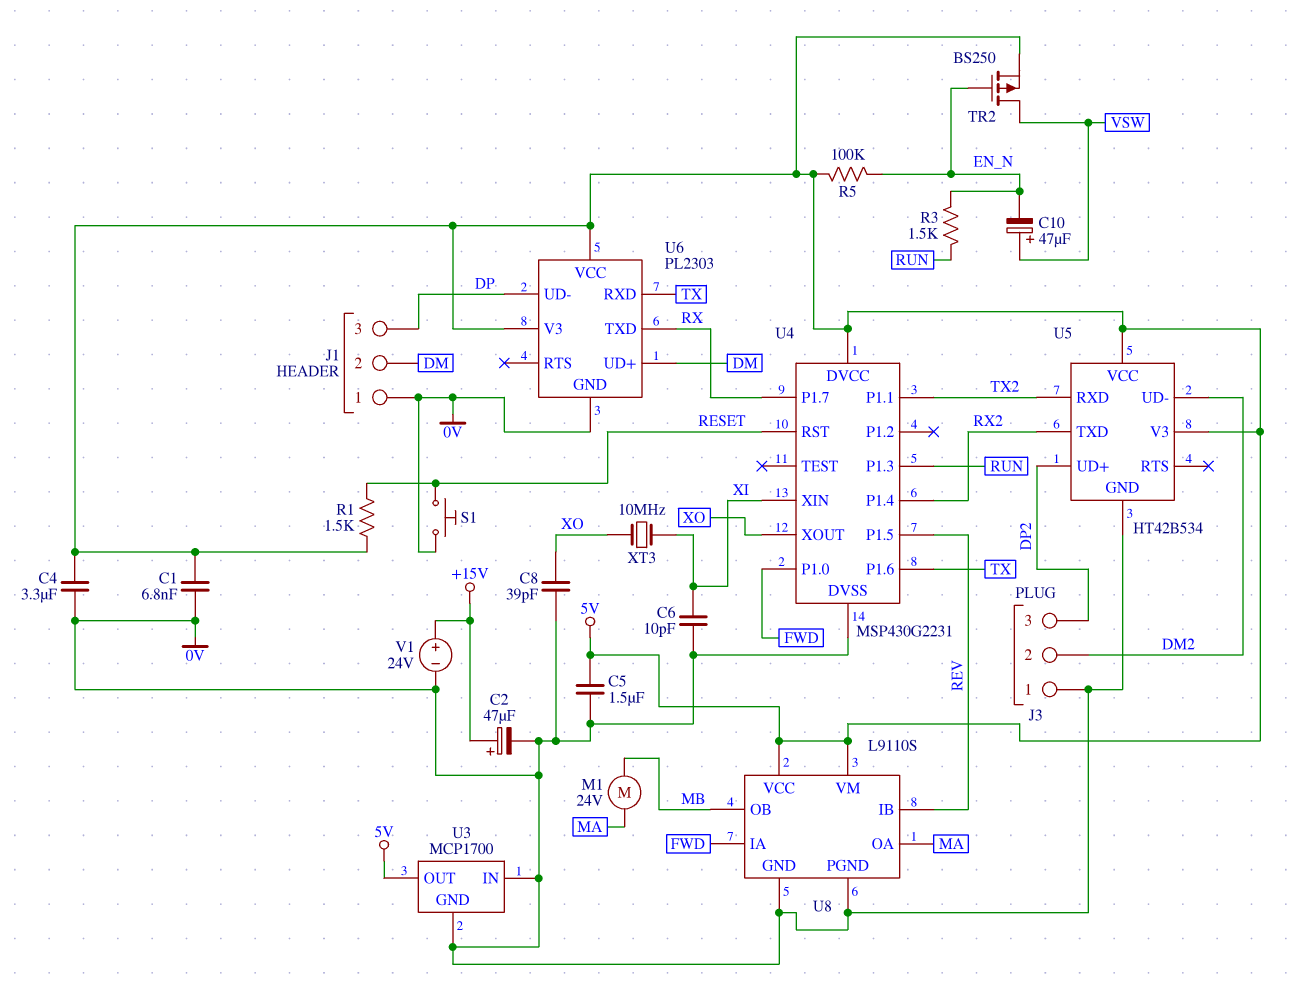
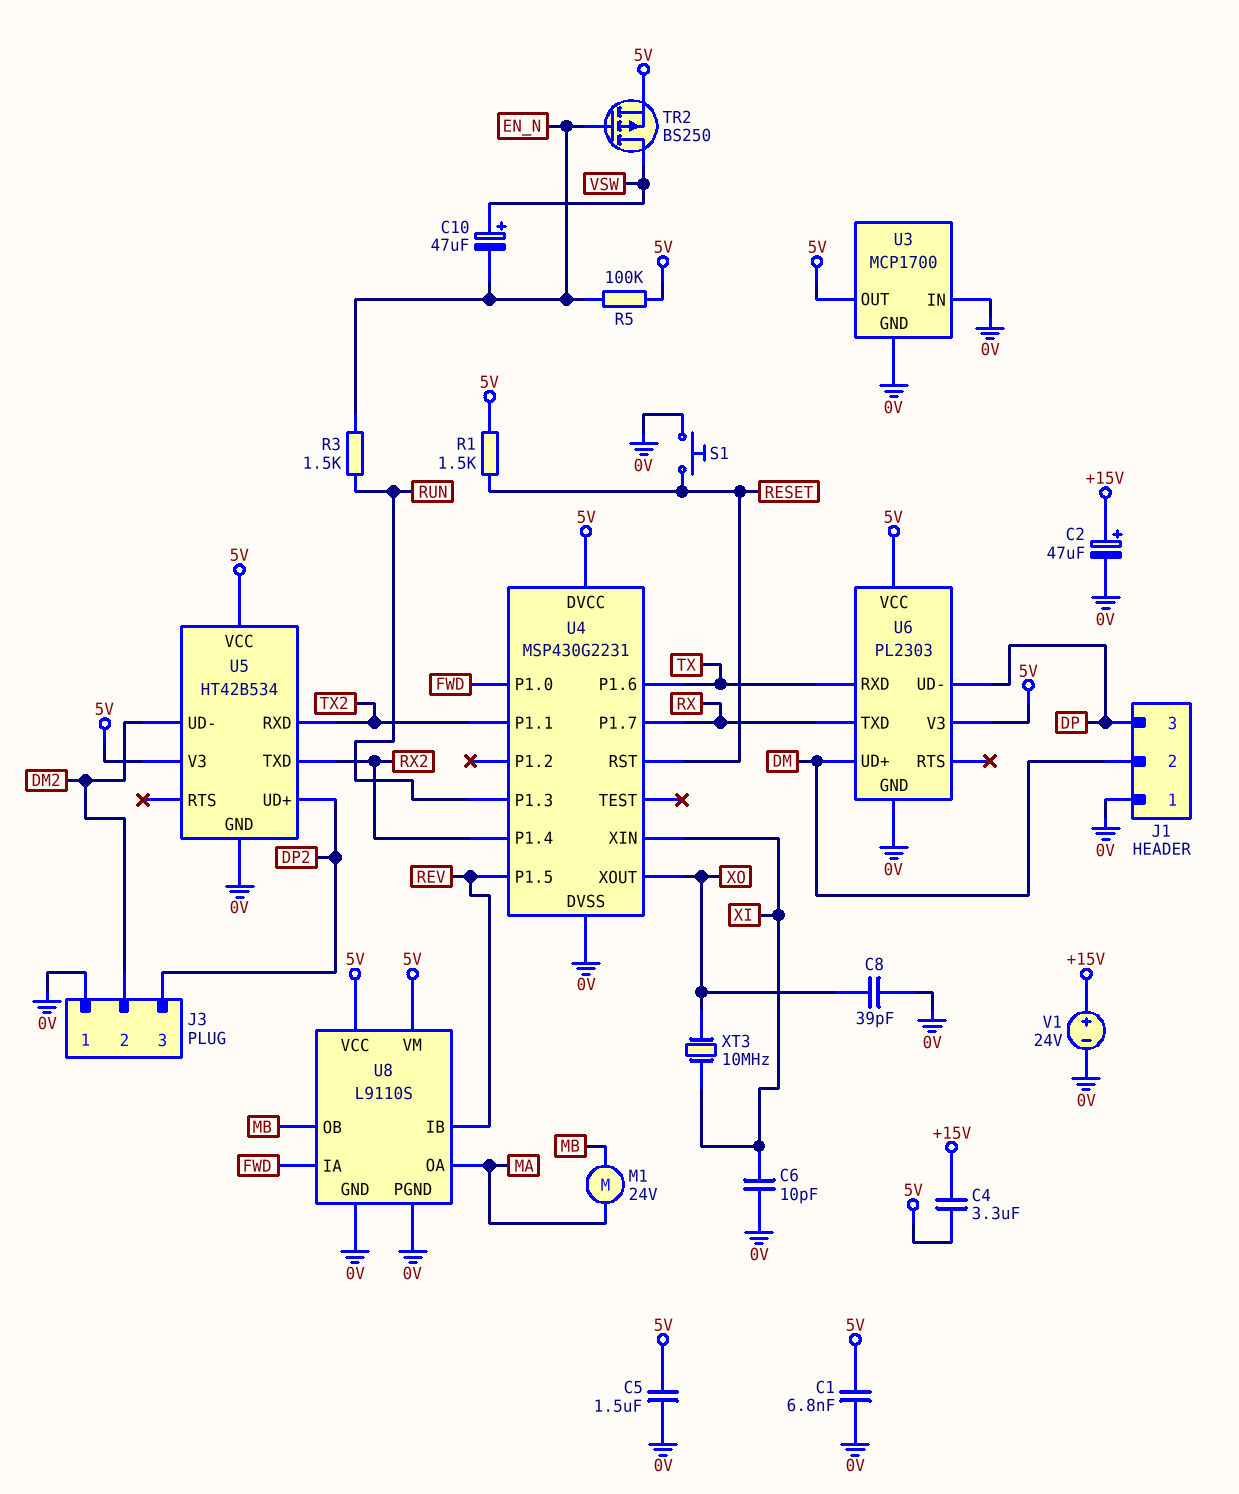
C4: 3.3uF (0V, 5V) -> 3.3uF (+15V, 5V)

